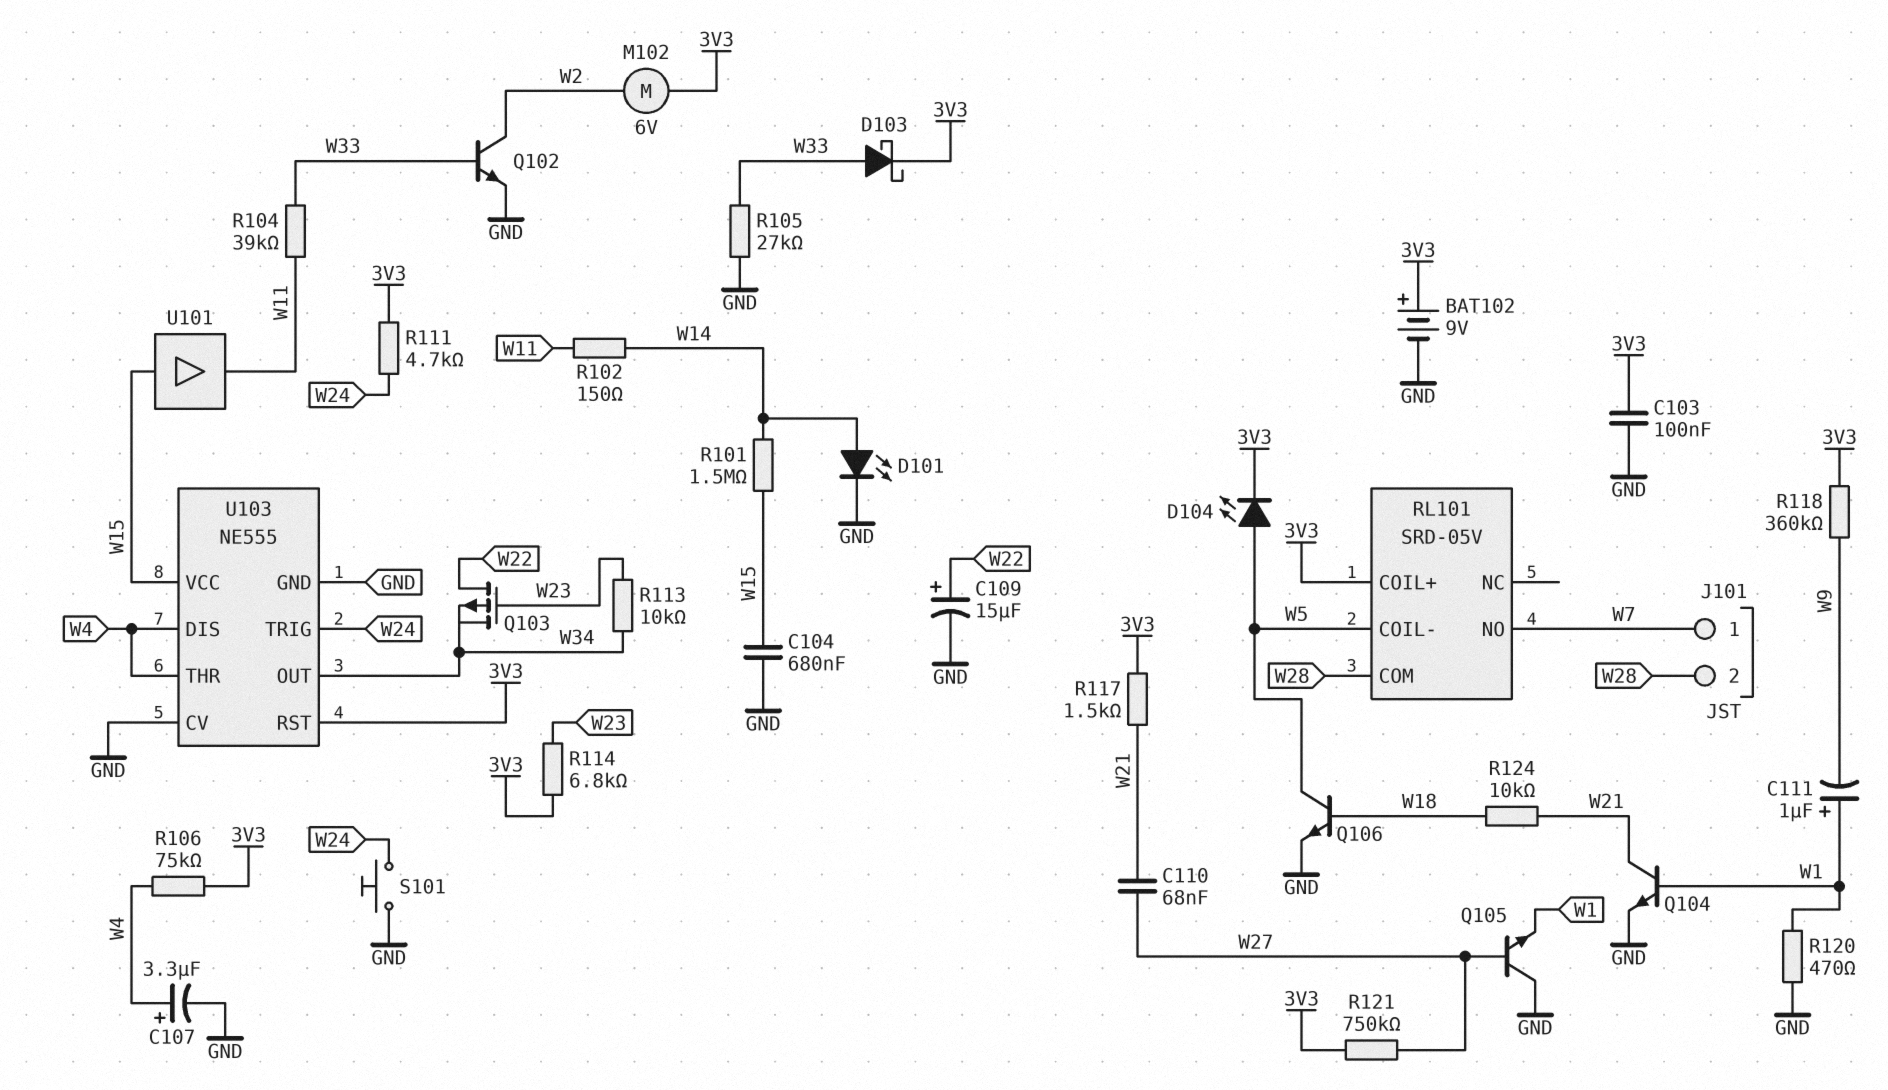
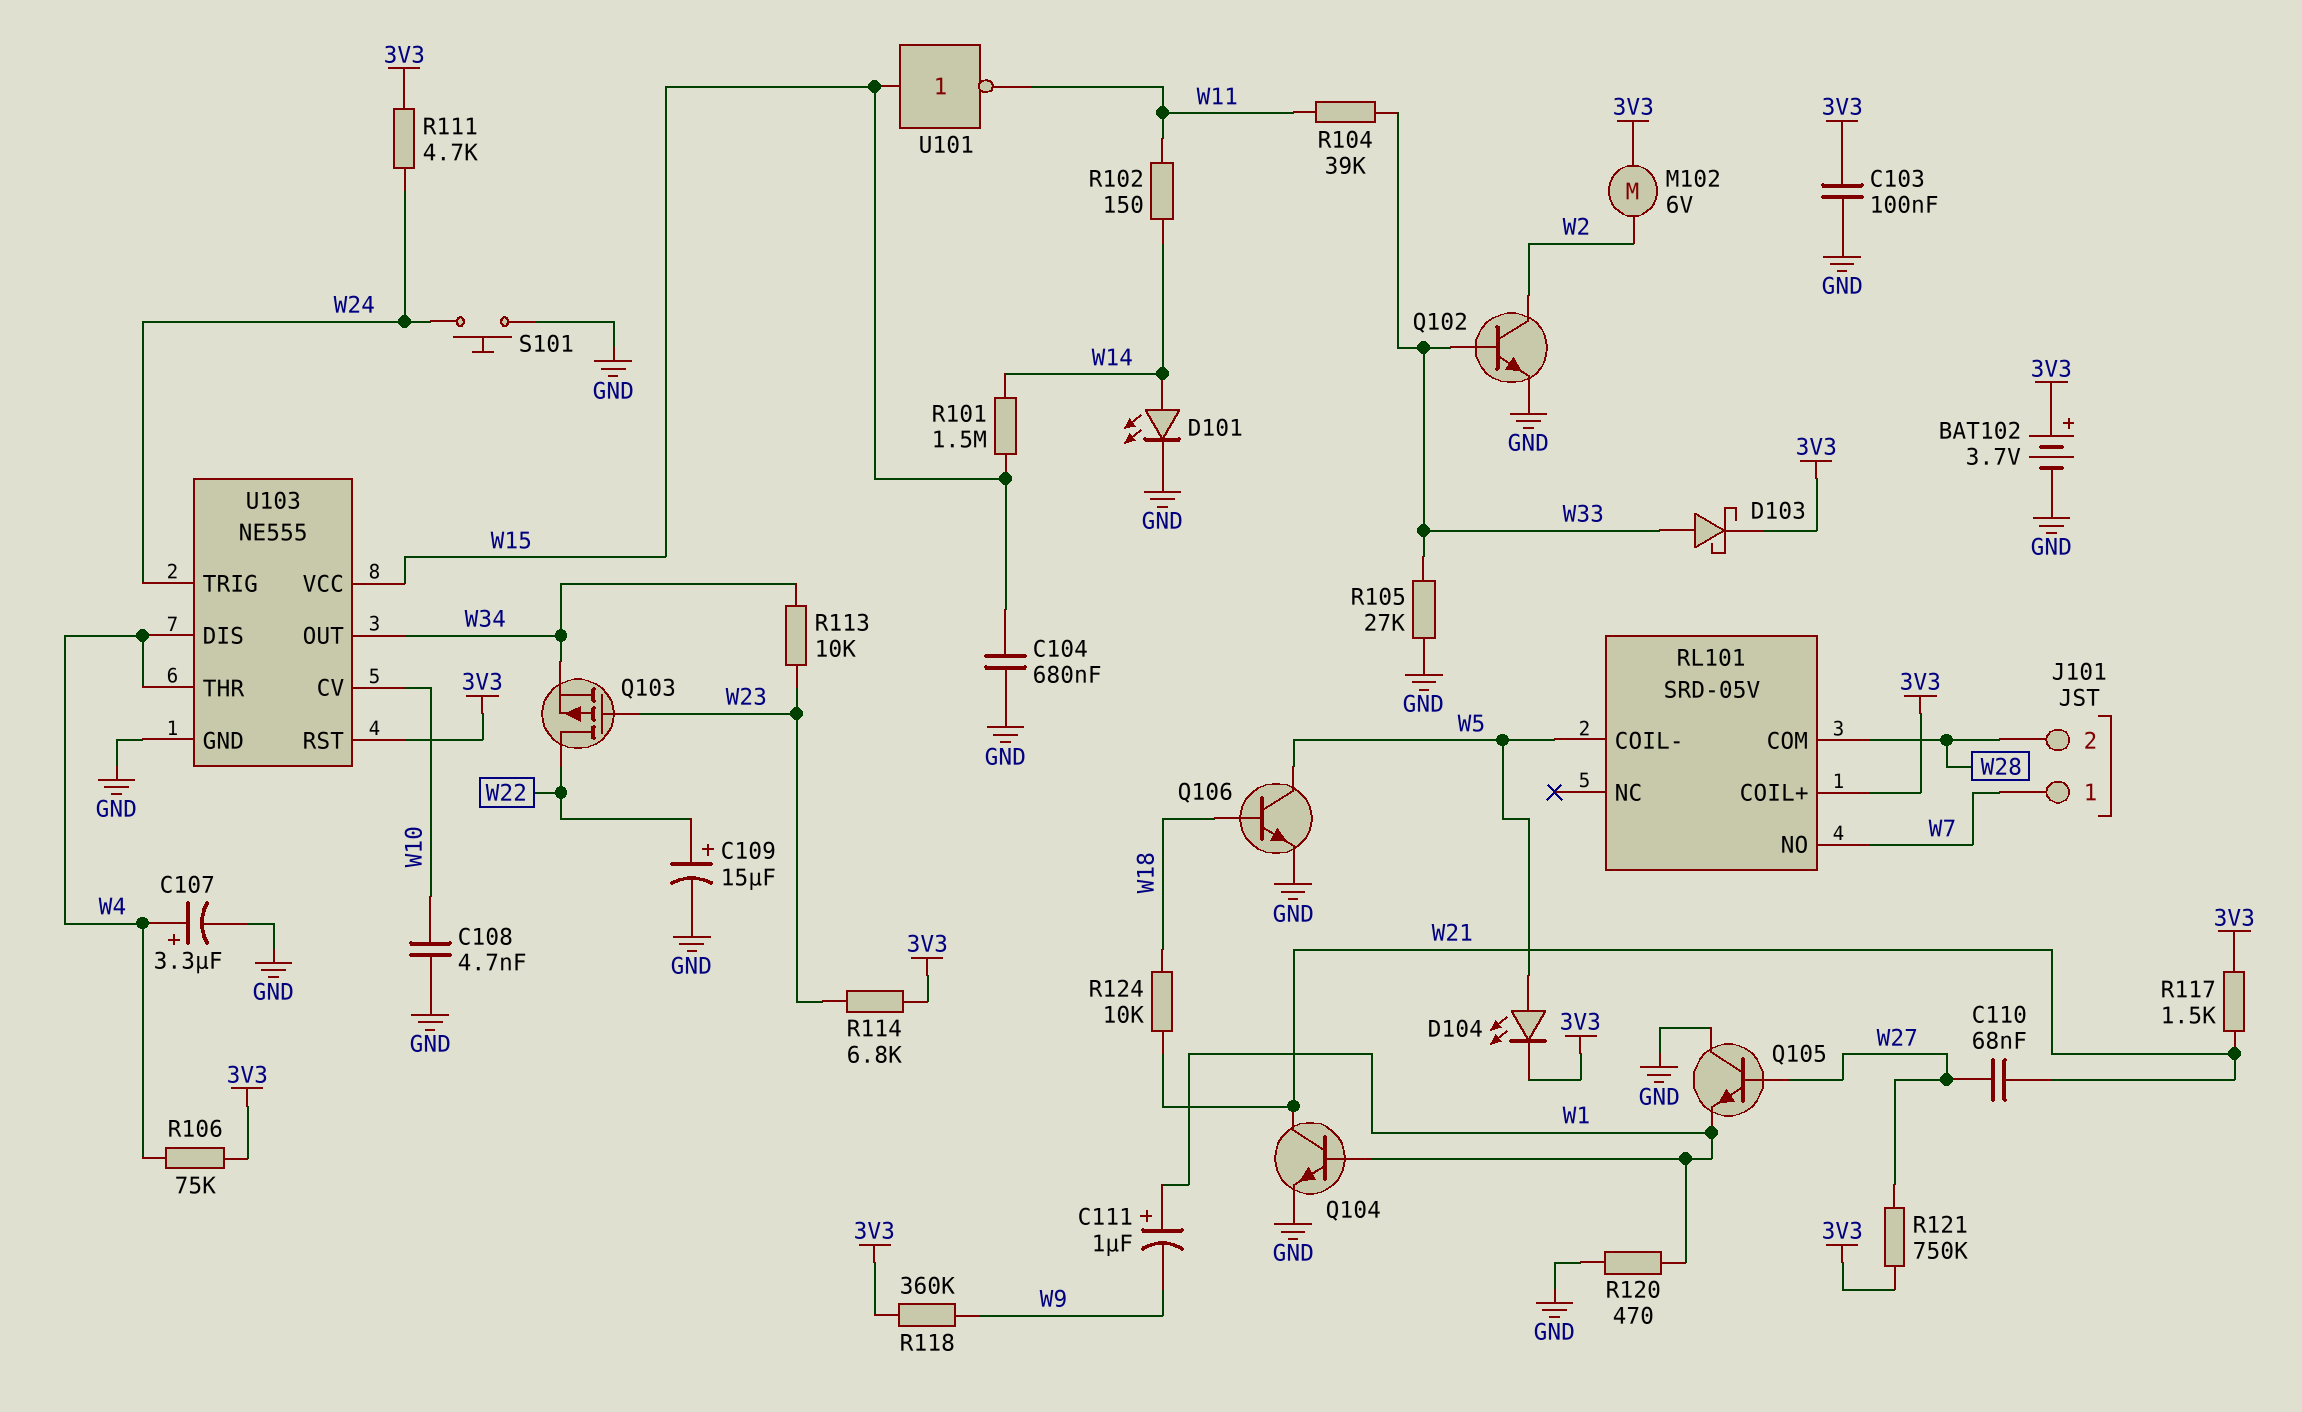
BAT102: 9V (plus 3V3, minus GND) -> 3.7V (plus 3V3, minus GND)
C108: none -> 4.7nF (GND, W10)
U101: buffer (in W15, out W11) -> NOT (in W15, out W11)
U103 pin CV: GND -> W10

